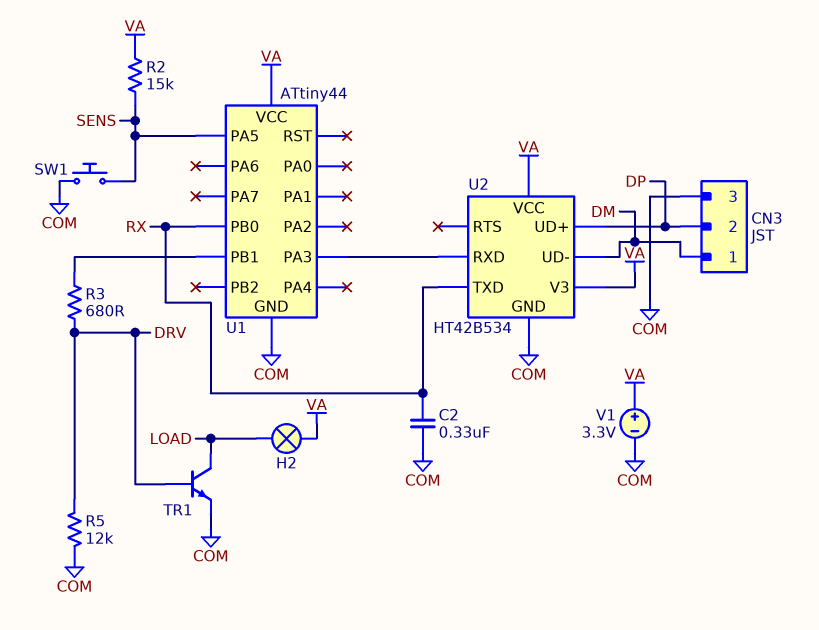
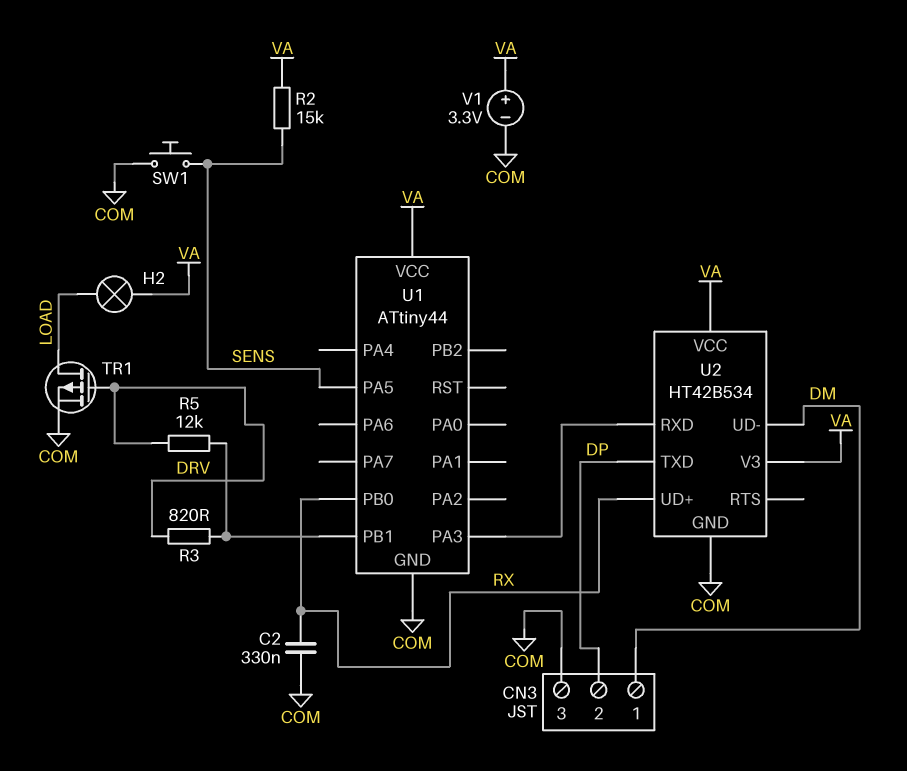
R3: 680 (DRV, U1/PB1) -> 820 (DRV, U1/PB1)
R5: 12k (COM, DRV) -> 12k (DRV, U1/PB1)
TR1: NPN (B DRV, C LOAD, E COM) -> PMOS (G DRV, D LOAD, S COM)
U2 pin TXD: RX -> DP
U2 pin UD+: DP -> RX

